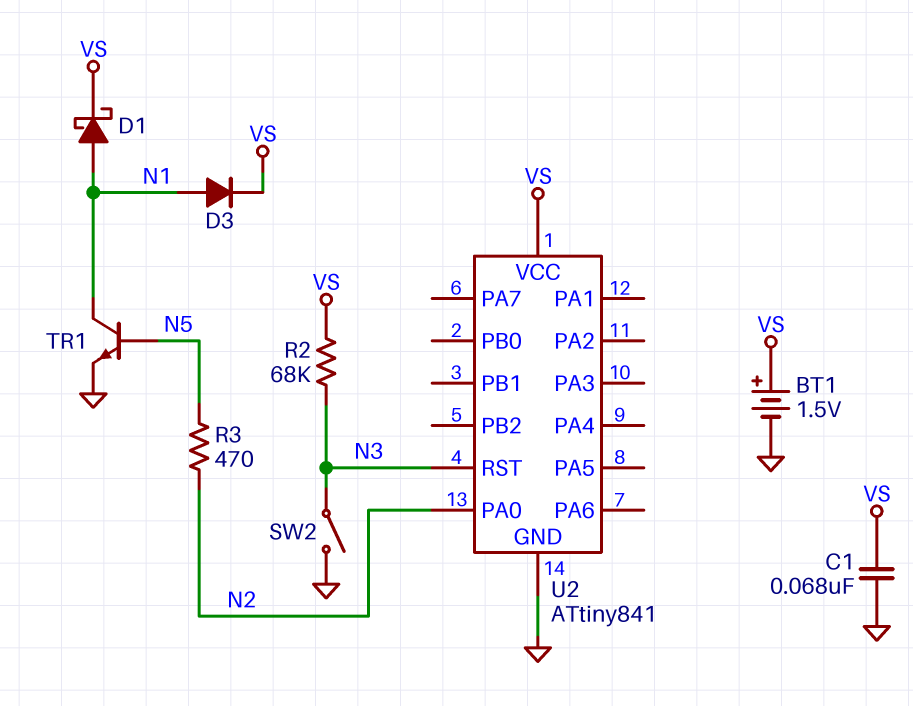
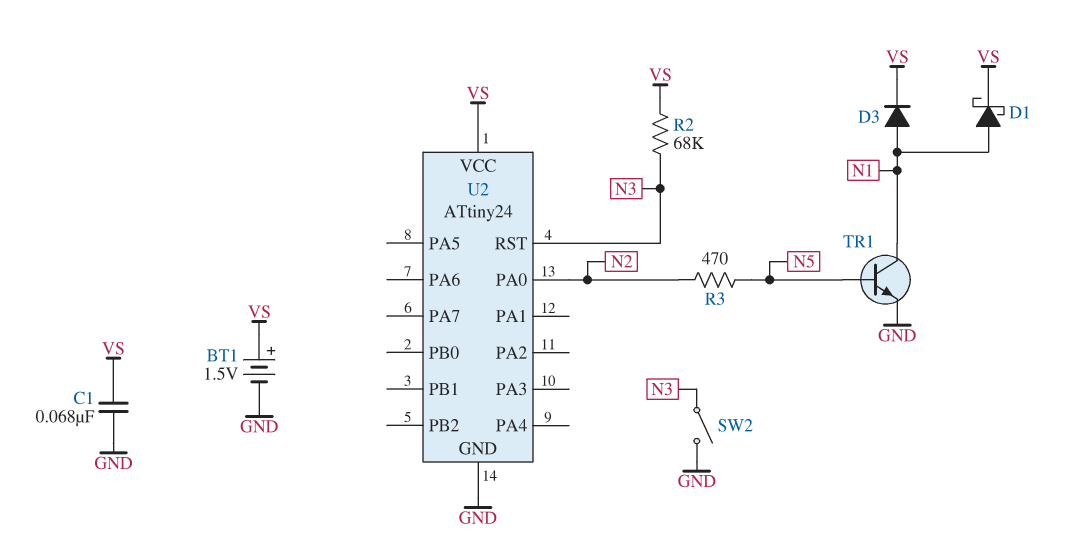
U2: ATtiny841 -> ATtiny24

